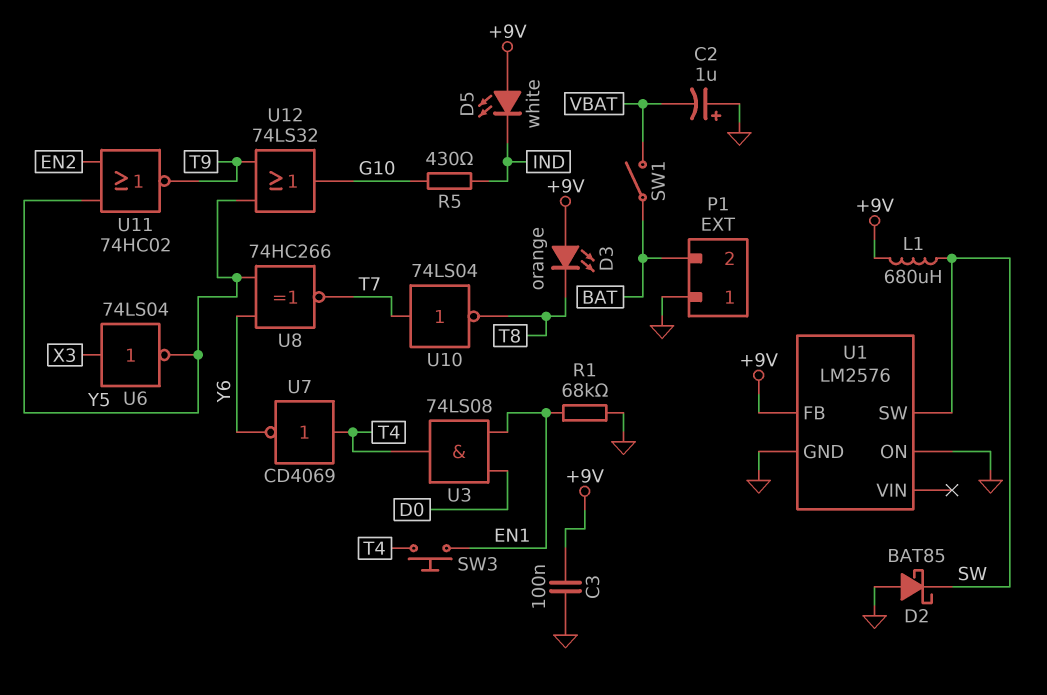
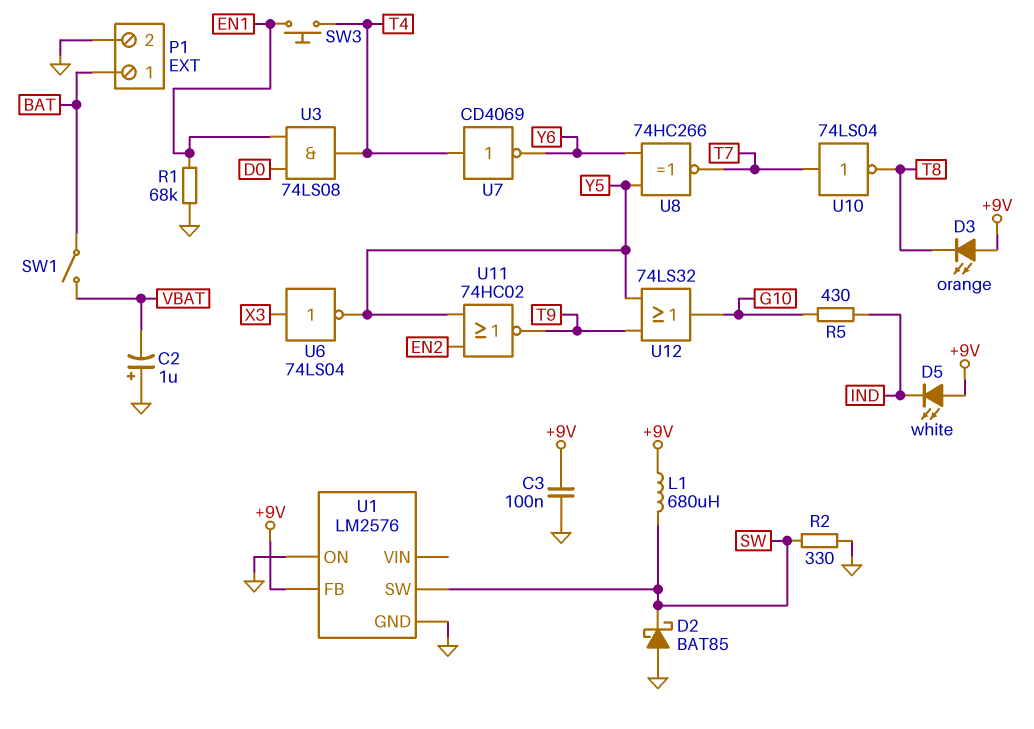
P1 pin 1: GND -> BAT
P1 pin 2: BAT -> GND
R2: none -> 330 (GND, SW)

